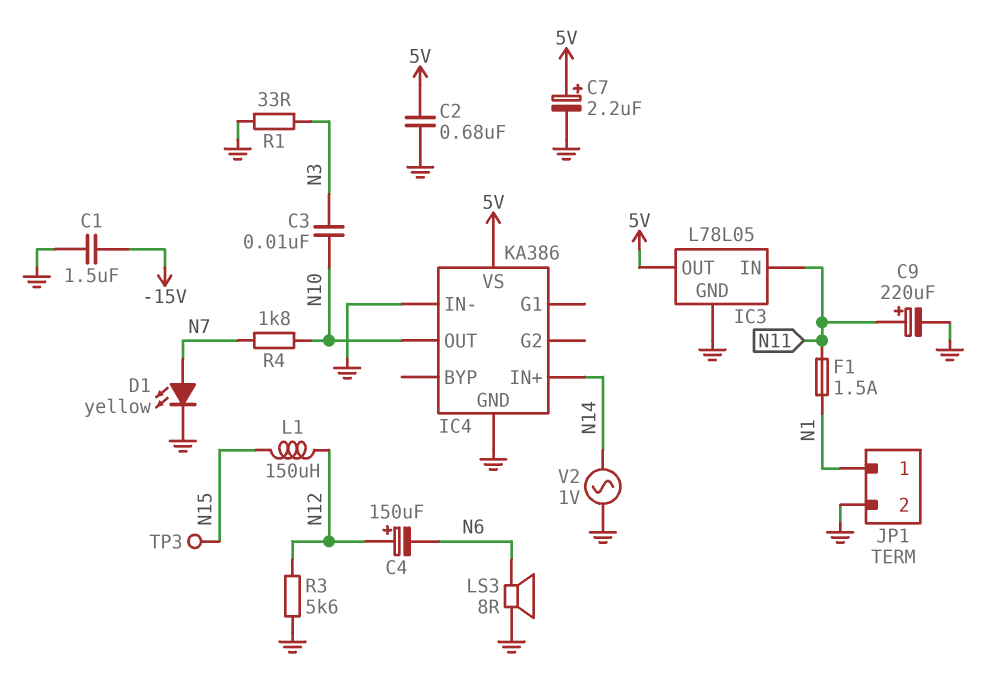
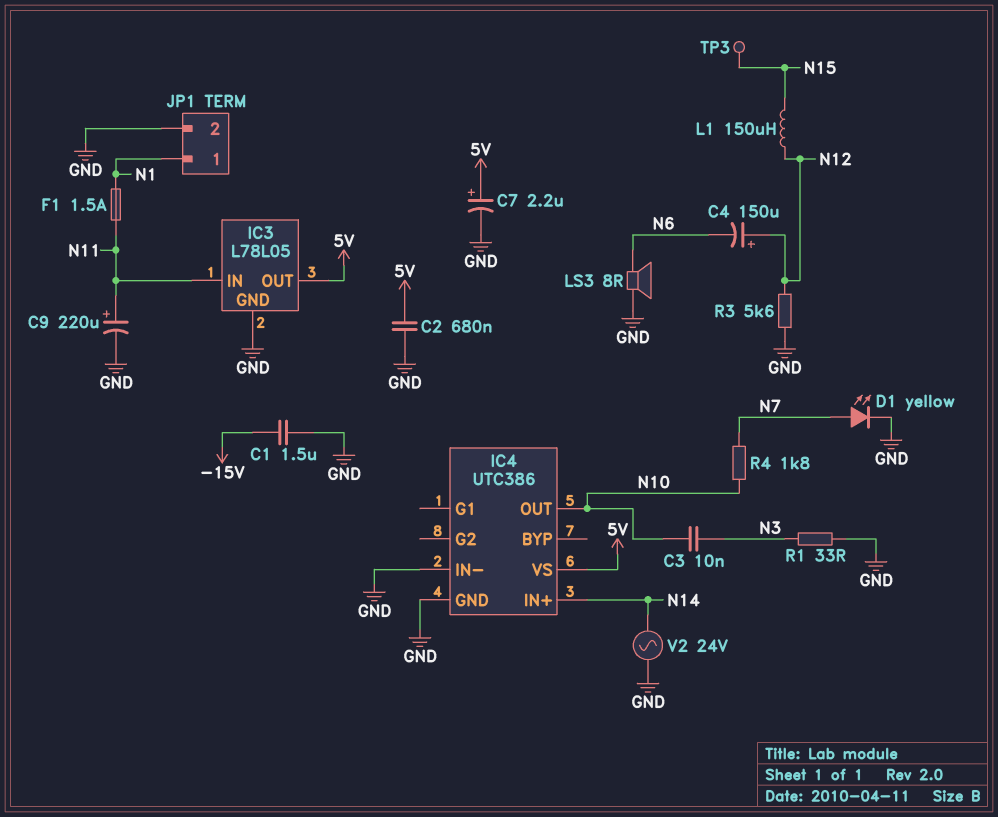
IC4: KA386 -> UTC386
V2: AC 1V (GND, N14) -> AC 24V (GND, N14)

